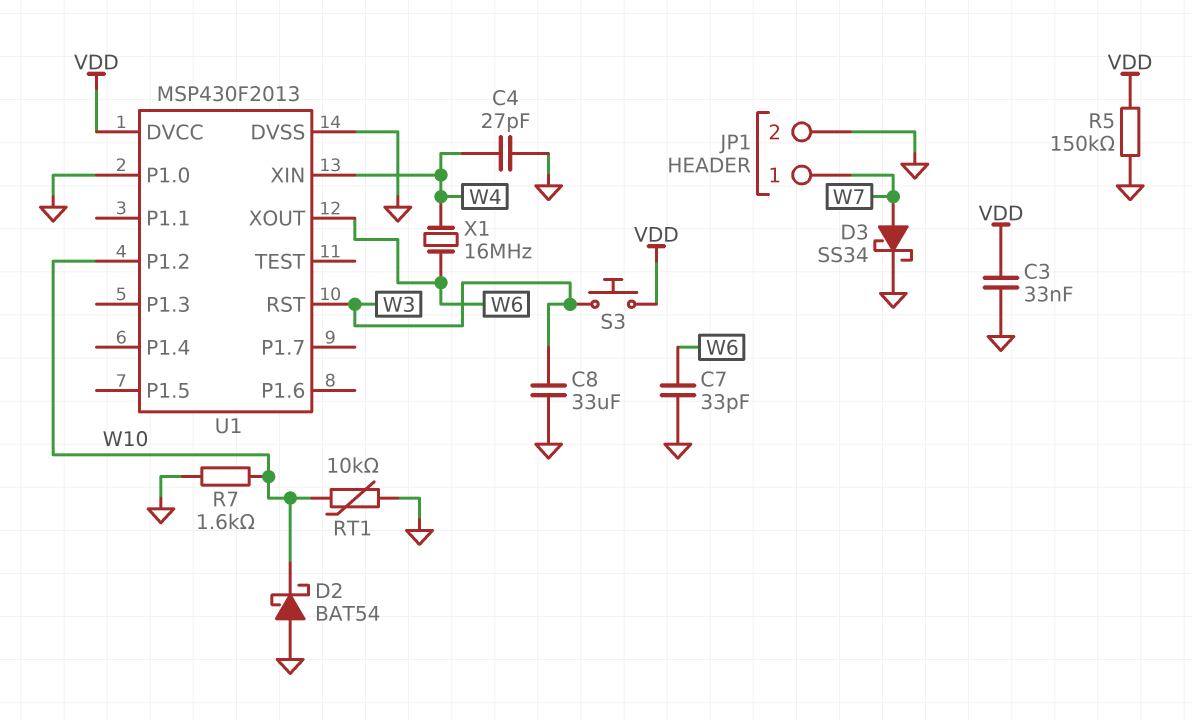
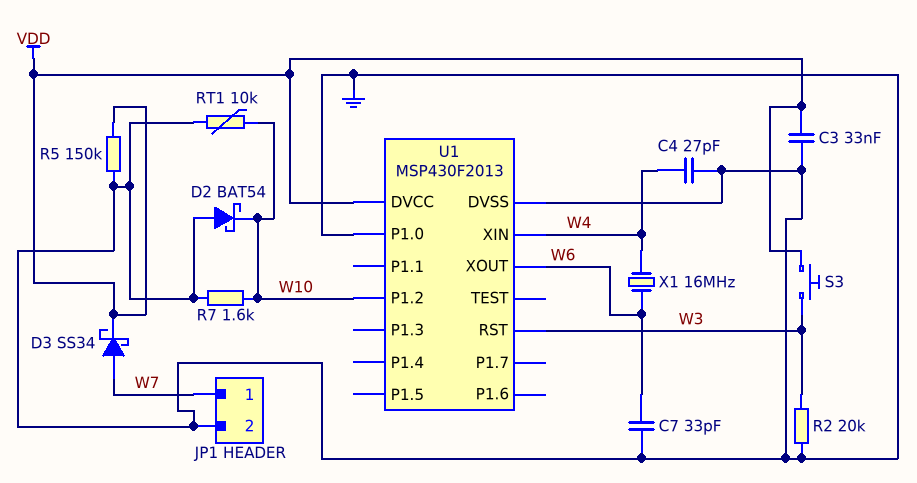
C8: 33uF (GND, W3) -> none
D3: schottky SS34 (A W7, K GND) -> schottky SS34 (A W7, K VDD)
R2: none -> 20k (GND, W3)

